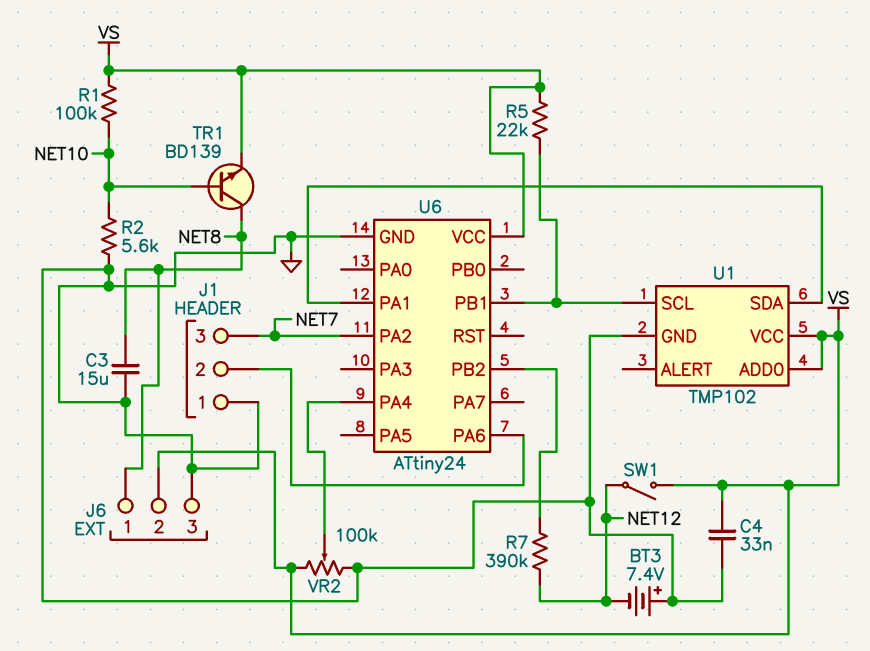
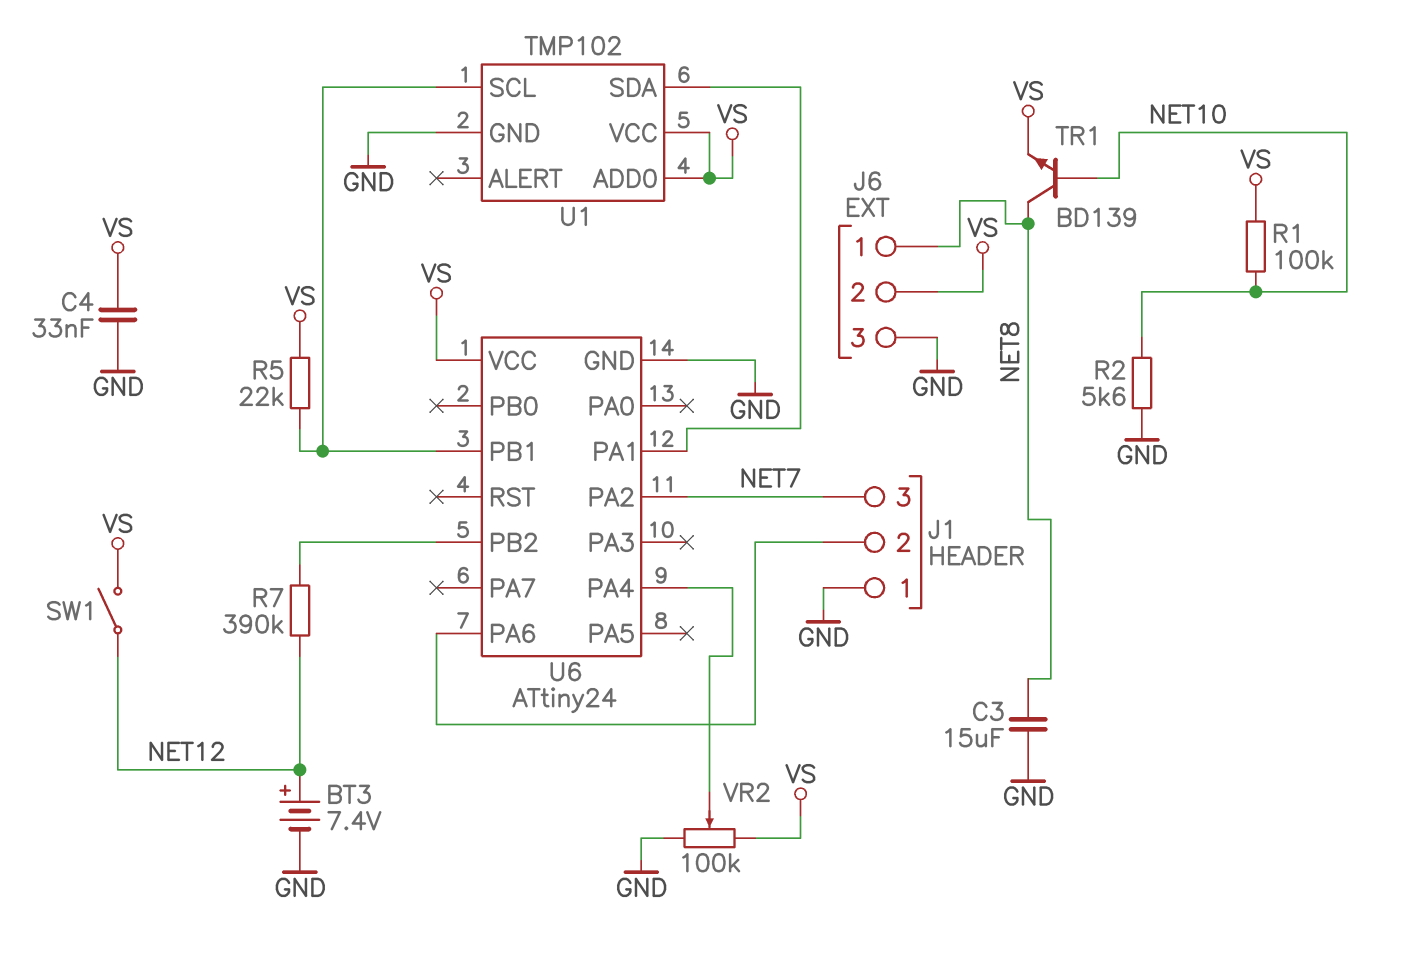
BT3: 7.4V (plus GND, minus NET12) -> 7.4V (plus NET12, minus GND)

